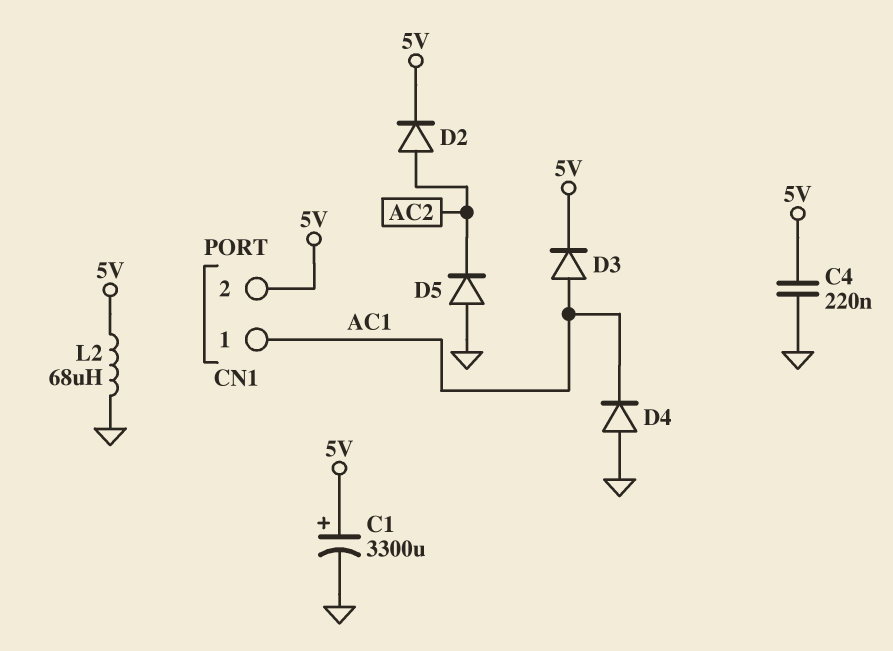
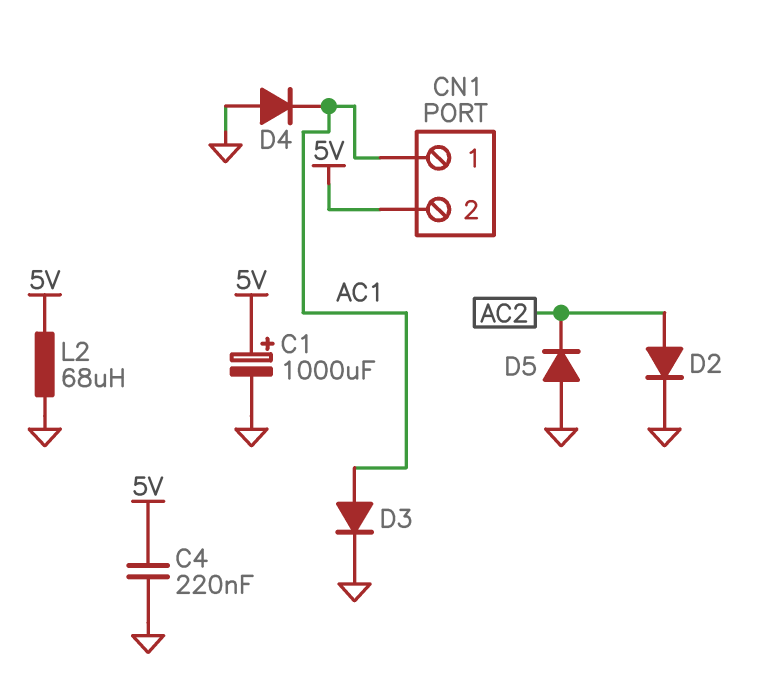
C1: 3300uF (plus 5V, minus GND) -> 1000uF (plus 5V, minus GND)
D2: diode (A AC2, K 5V) -> diode (A AC2, K GND)
D3: diode (A AC1, K 5V) -> diode (A AC1, K GND)

